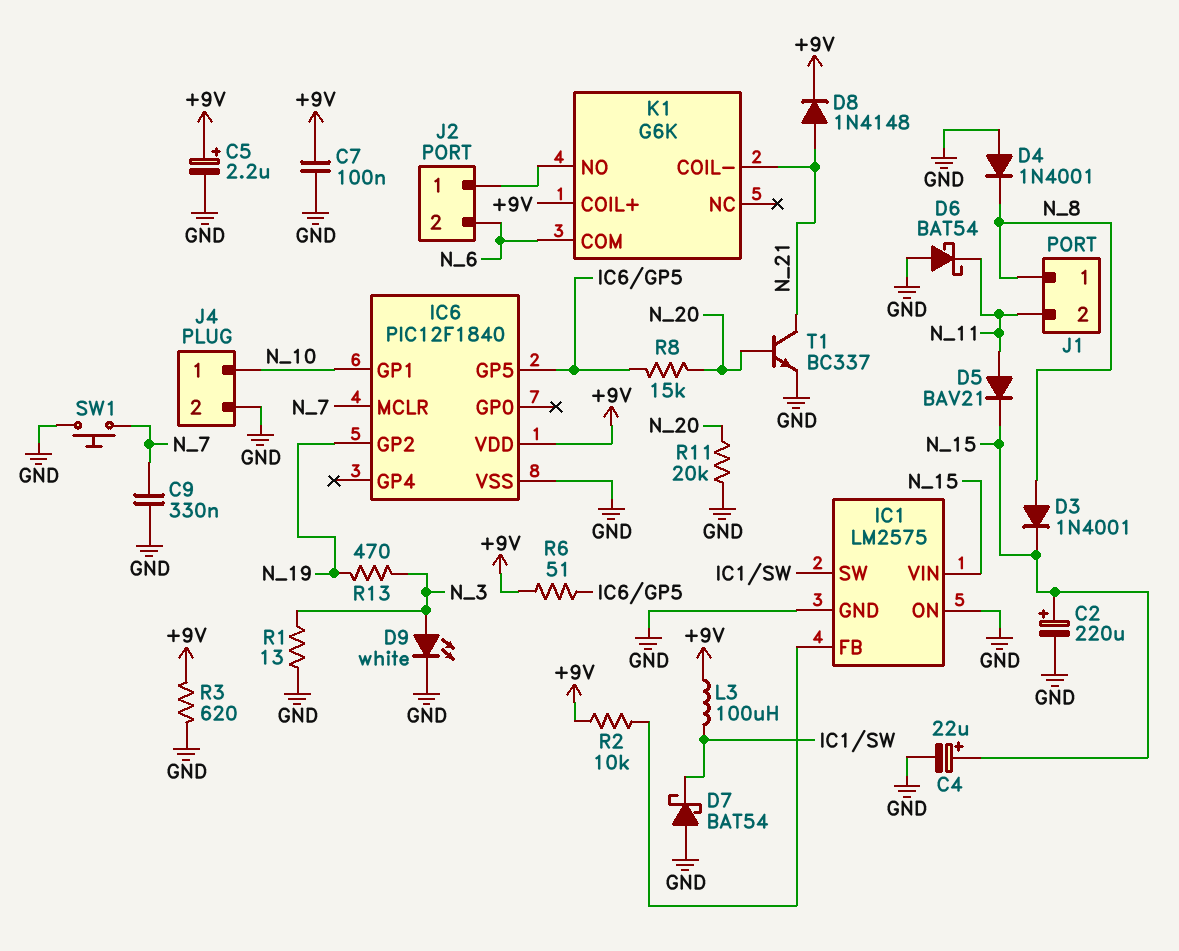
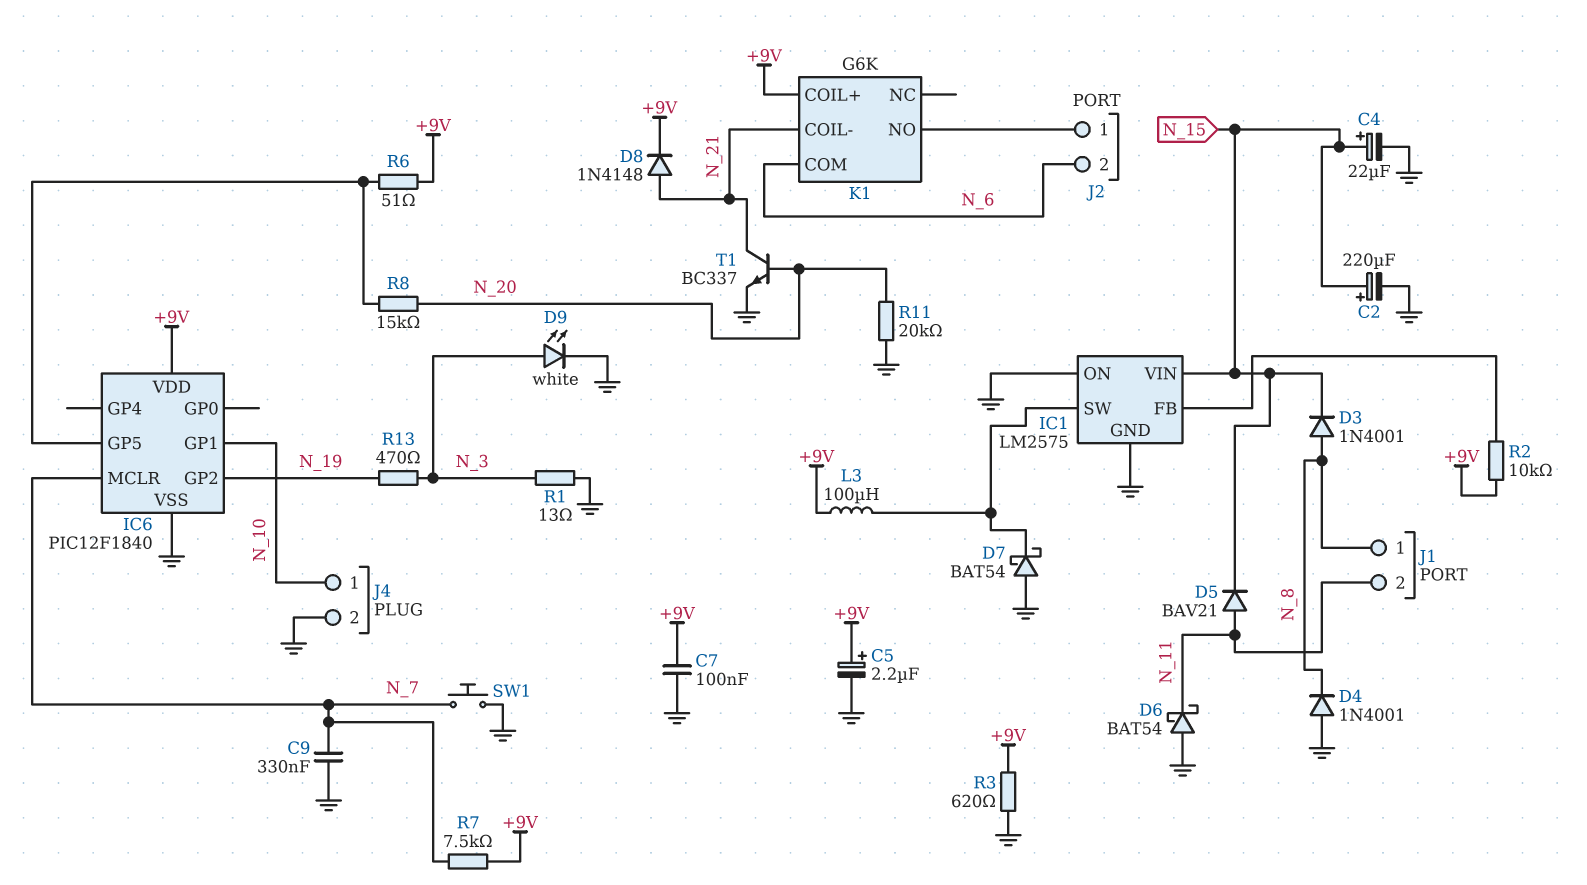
R7: none -> 7.5k (+9V, N_7)

